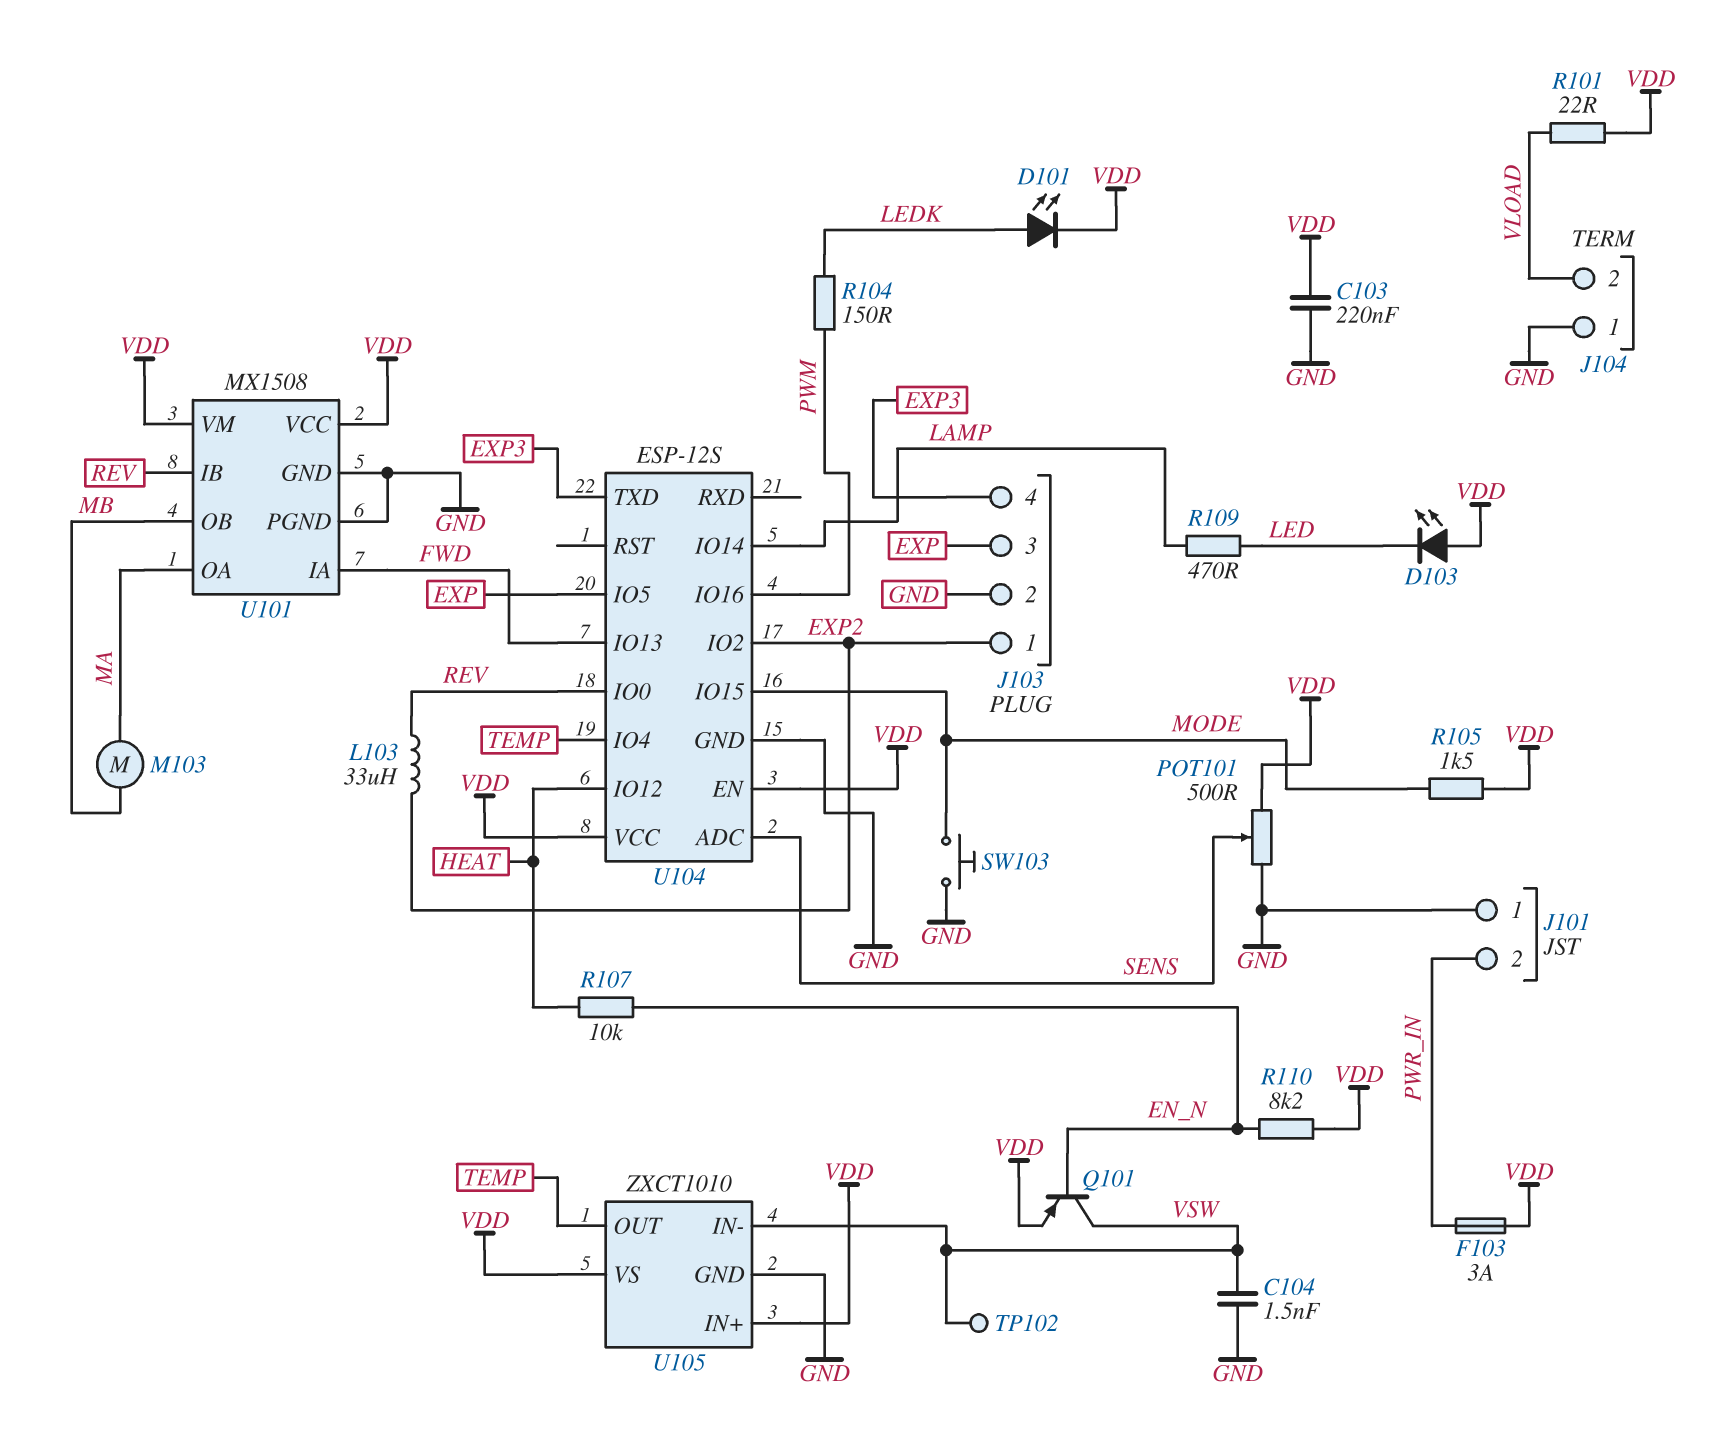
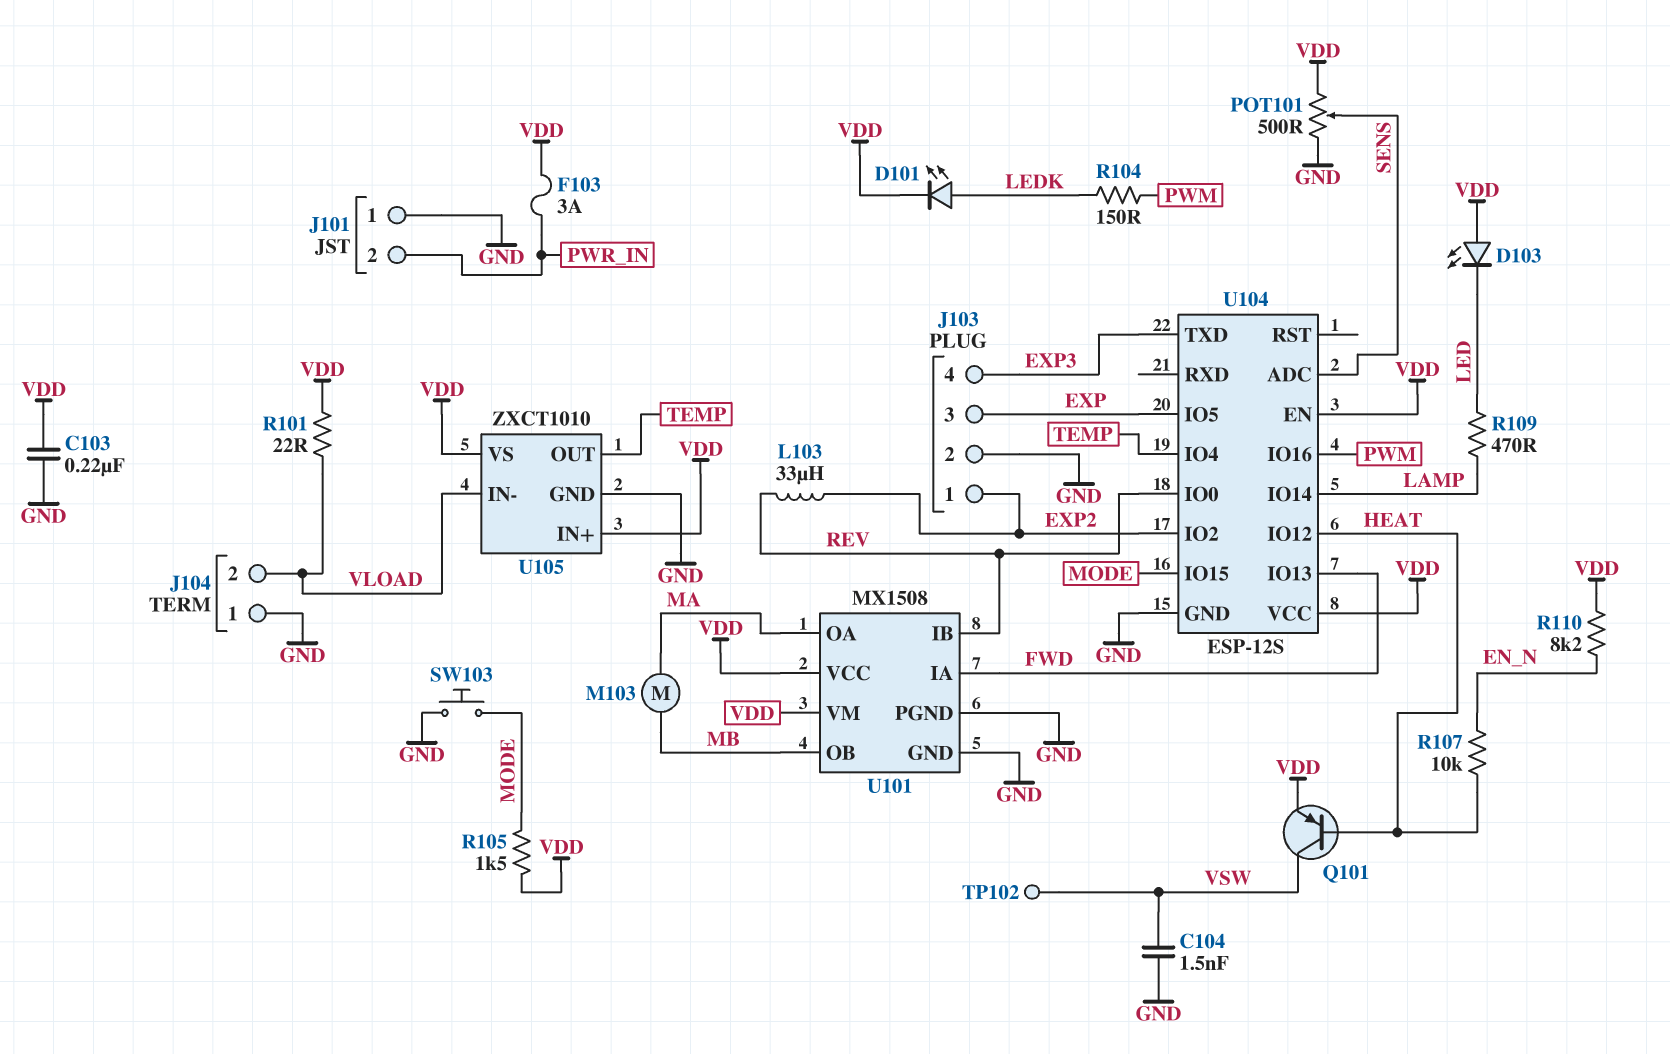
Q101: PNP (B EN_N, C VSW, E VDD) -> PNP (B HEAT, C VSW, E VDD)
U105 pin IN-: VSW -> VLOAD

